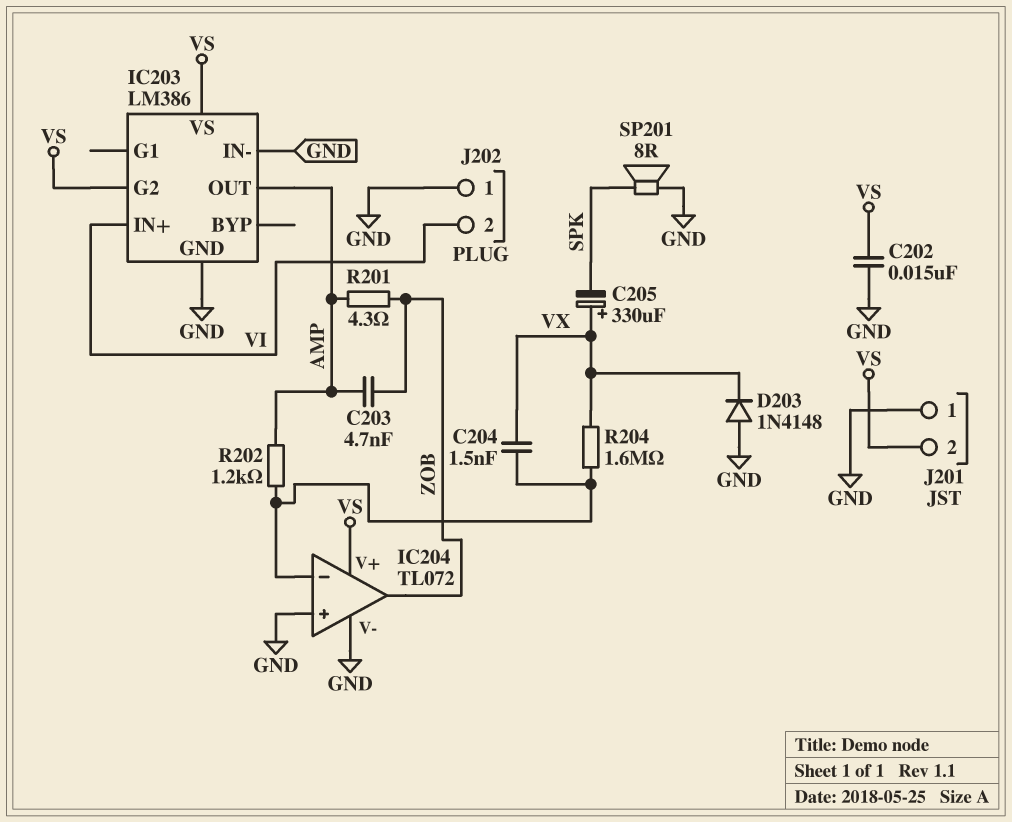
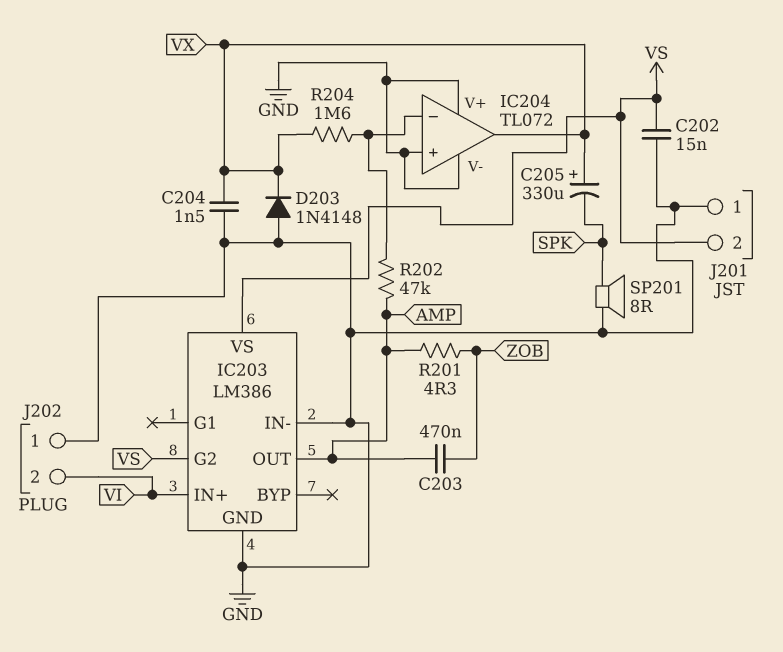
C203: 4.7nF (AMP, ZOB) -> 470nF (AMP, ZOB)
C204: 1.5nF (IC204/in-, VX) -> 1.5nF (GND, VX)
IC204 pin V+: VS -> GND
IC204 pin out: ZOB -> VX
R202: 1.2k (AMP, IC204/in-) -> 47k (AMP, IC204/in-)

